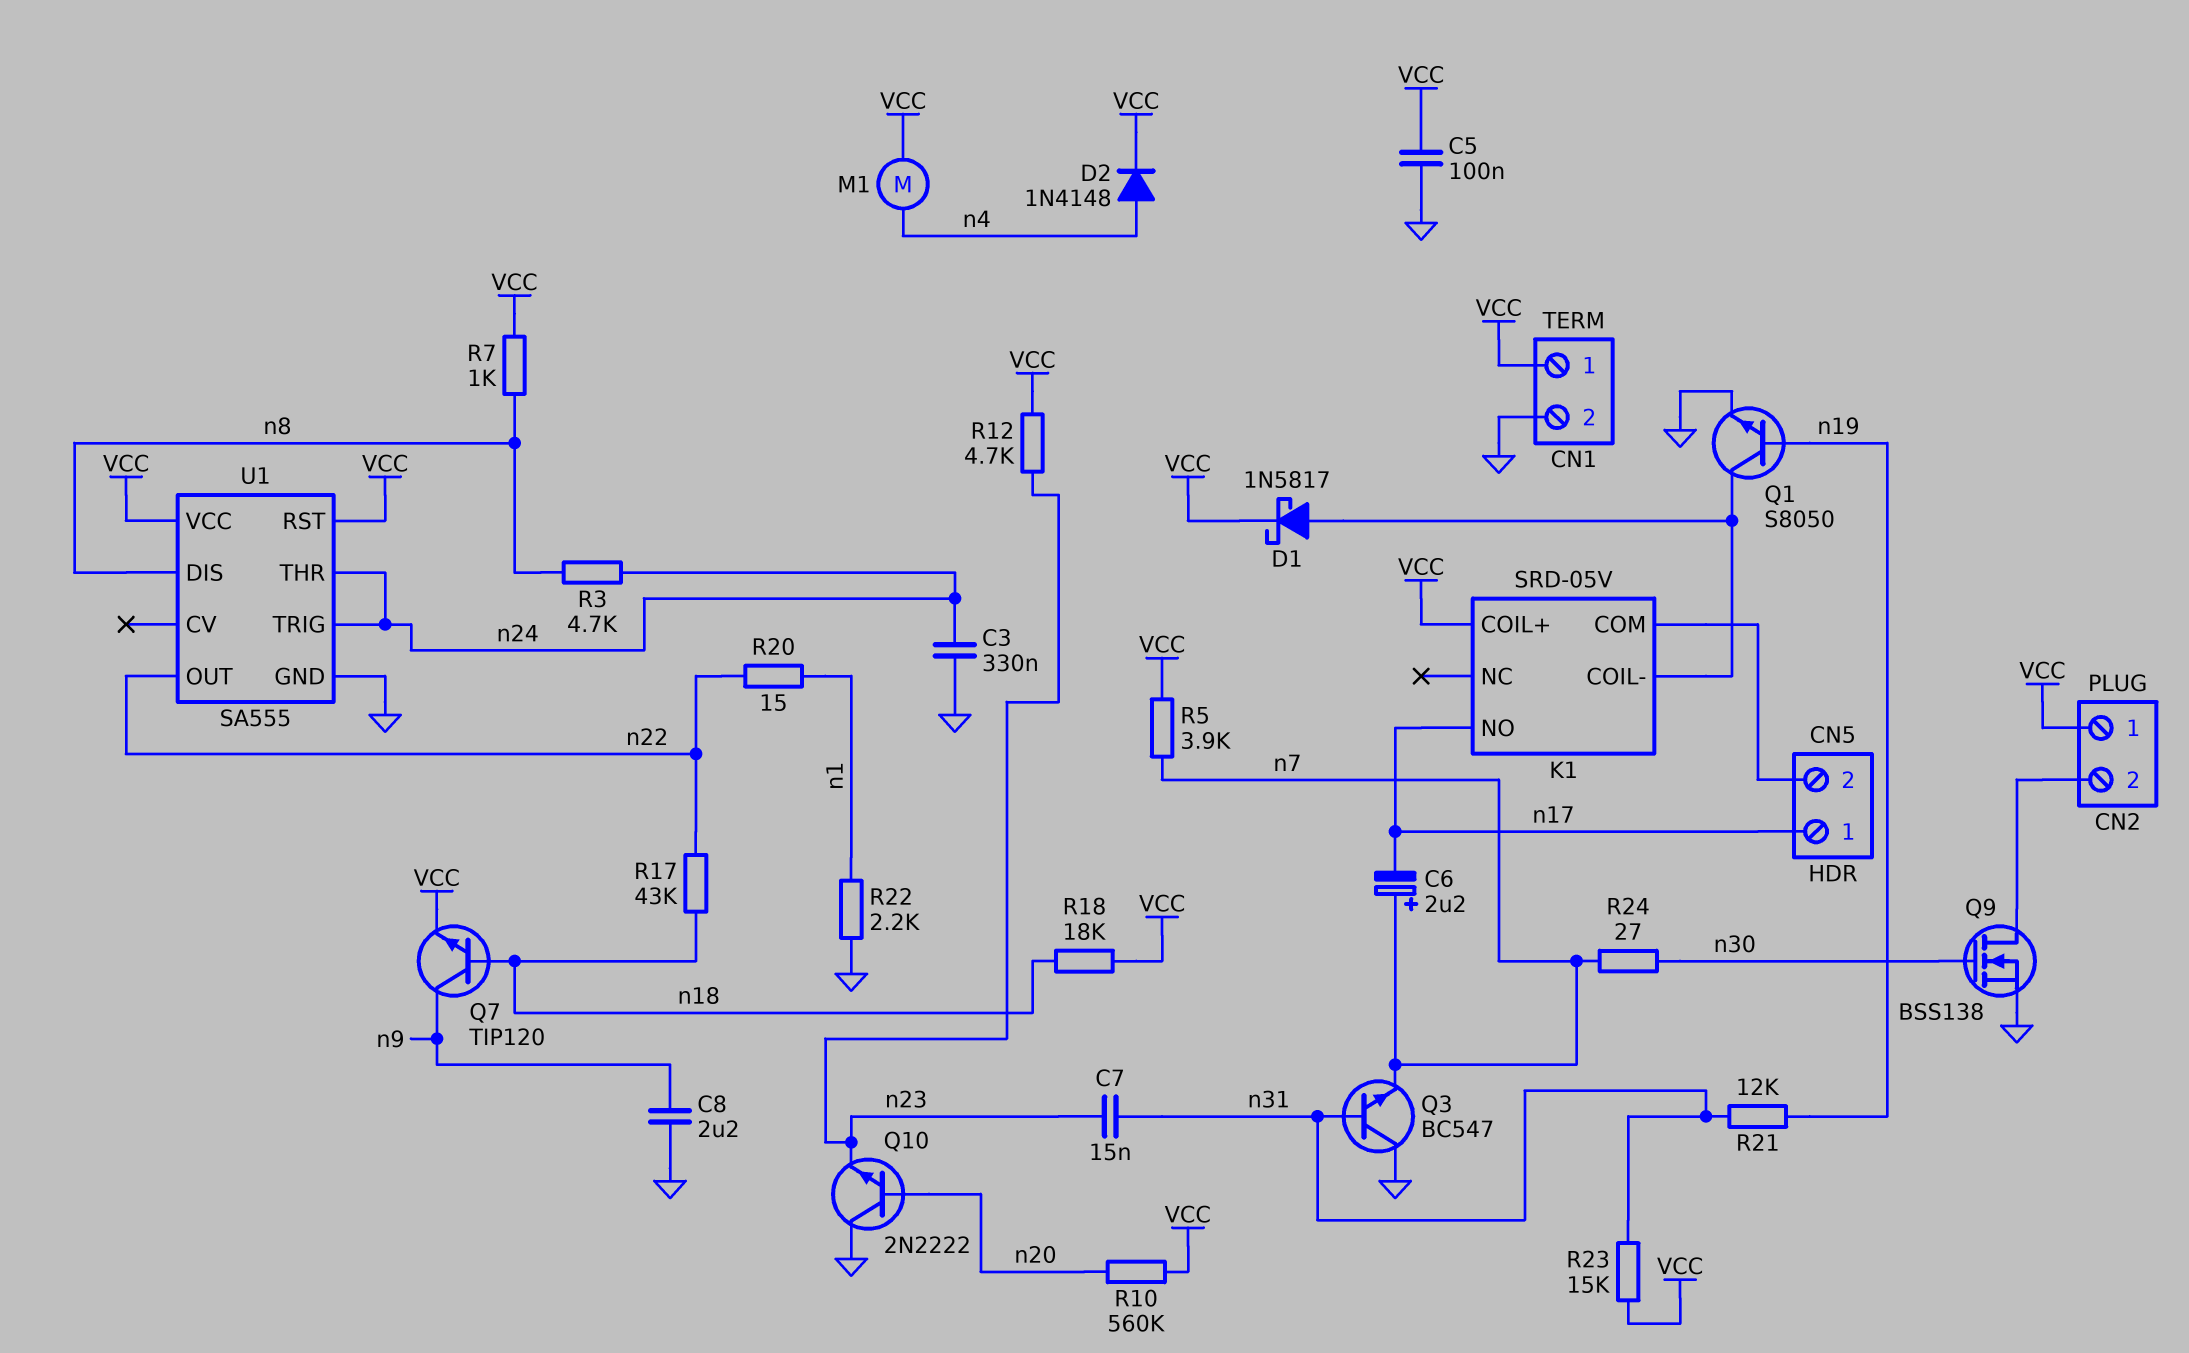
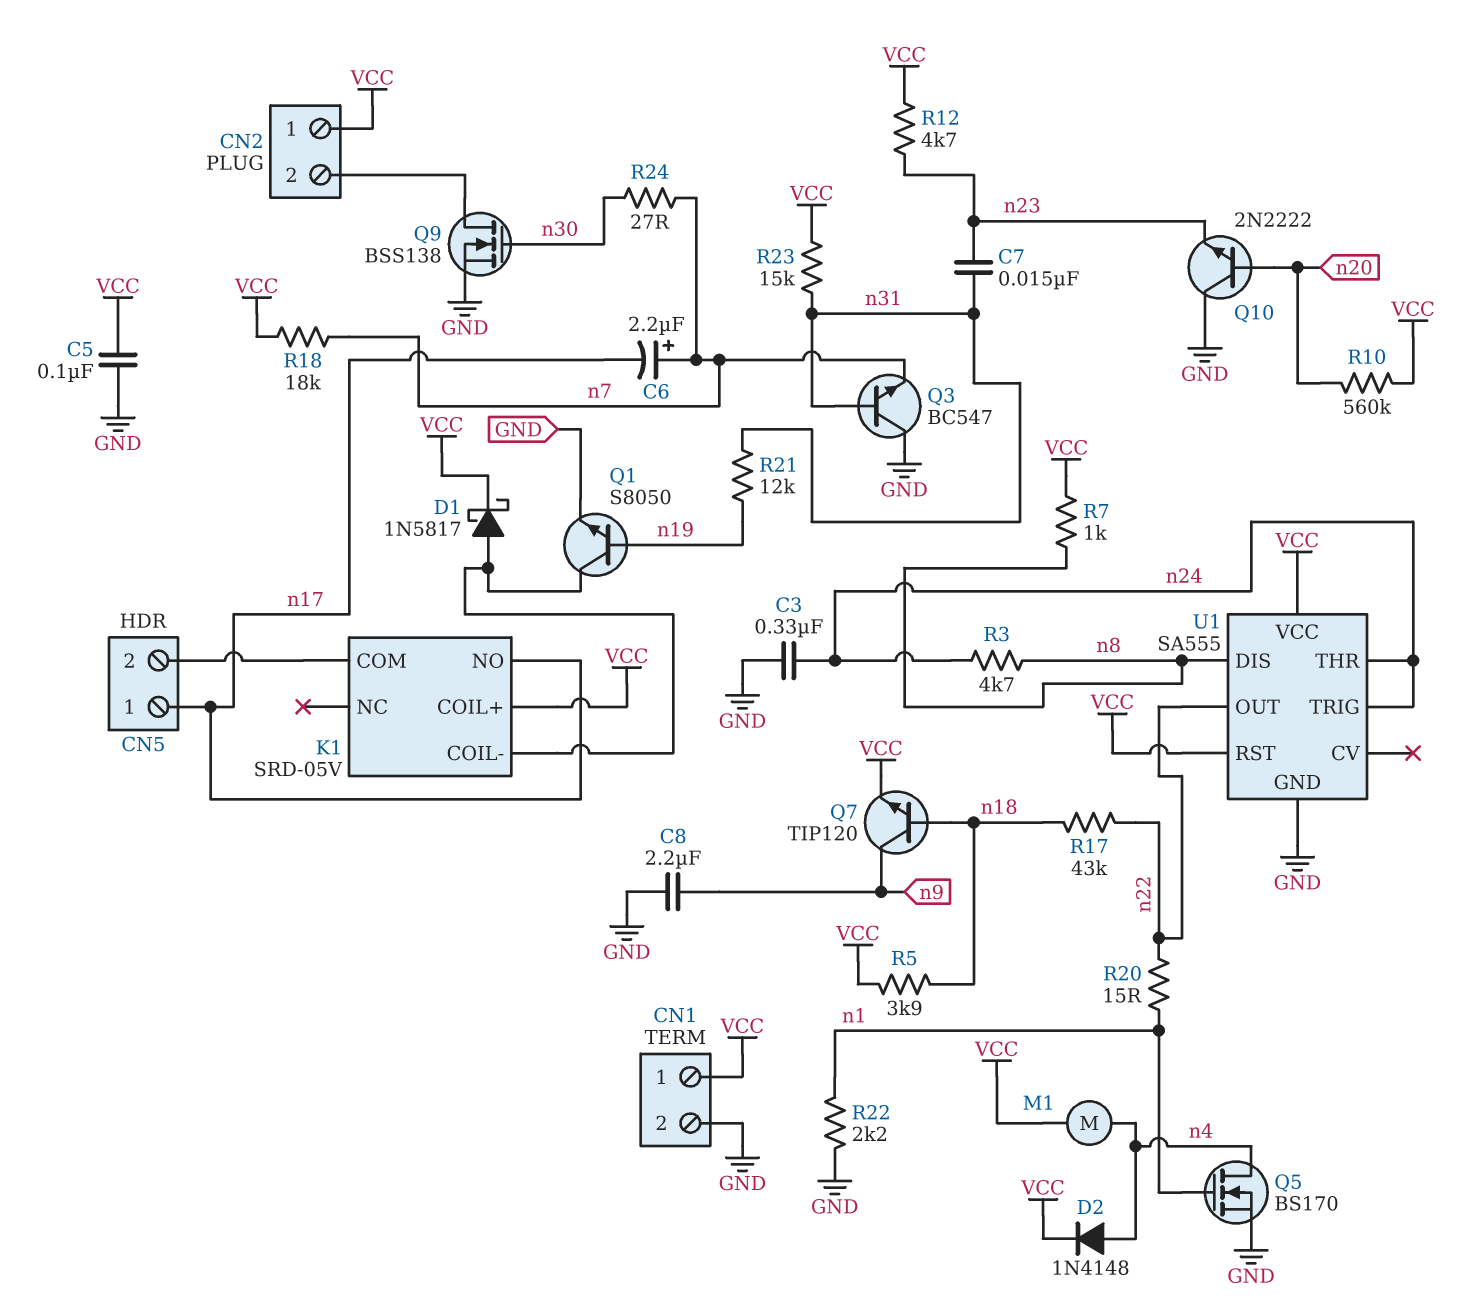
Q5: none -> NMOS BS170 (G n1, D n4, S GND)
R5: 3.9k (VCC, n7) -> 3.9k (VCC, n18)
R18: 18k (VCC, n18) -> 18k (VCC, n7)

